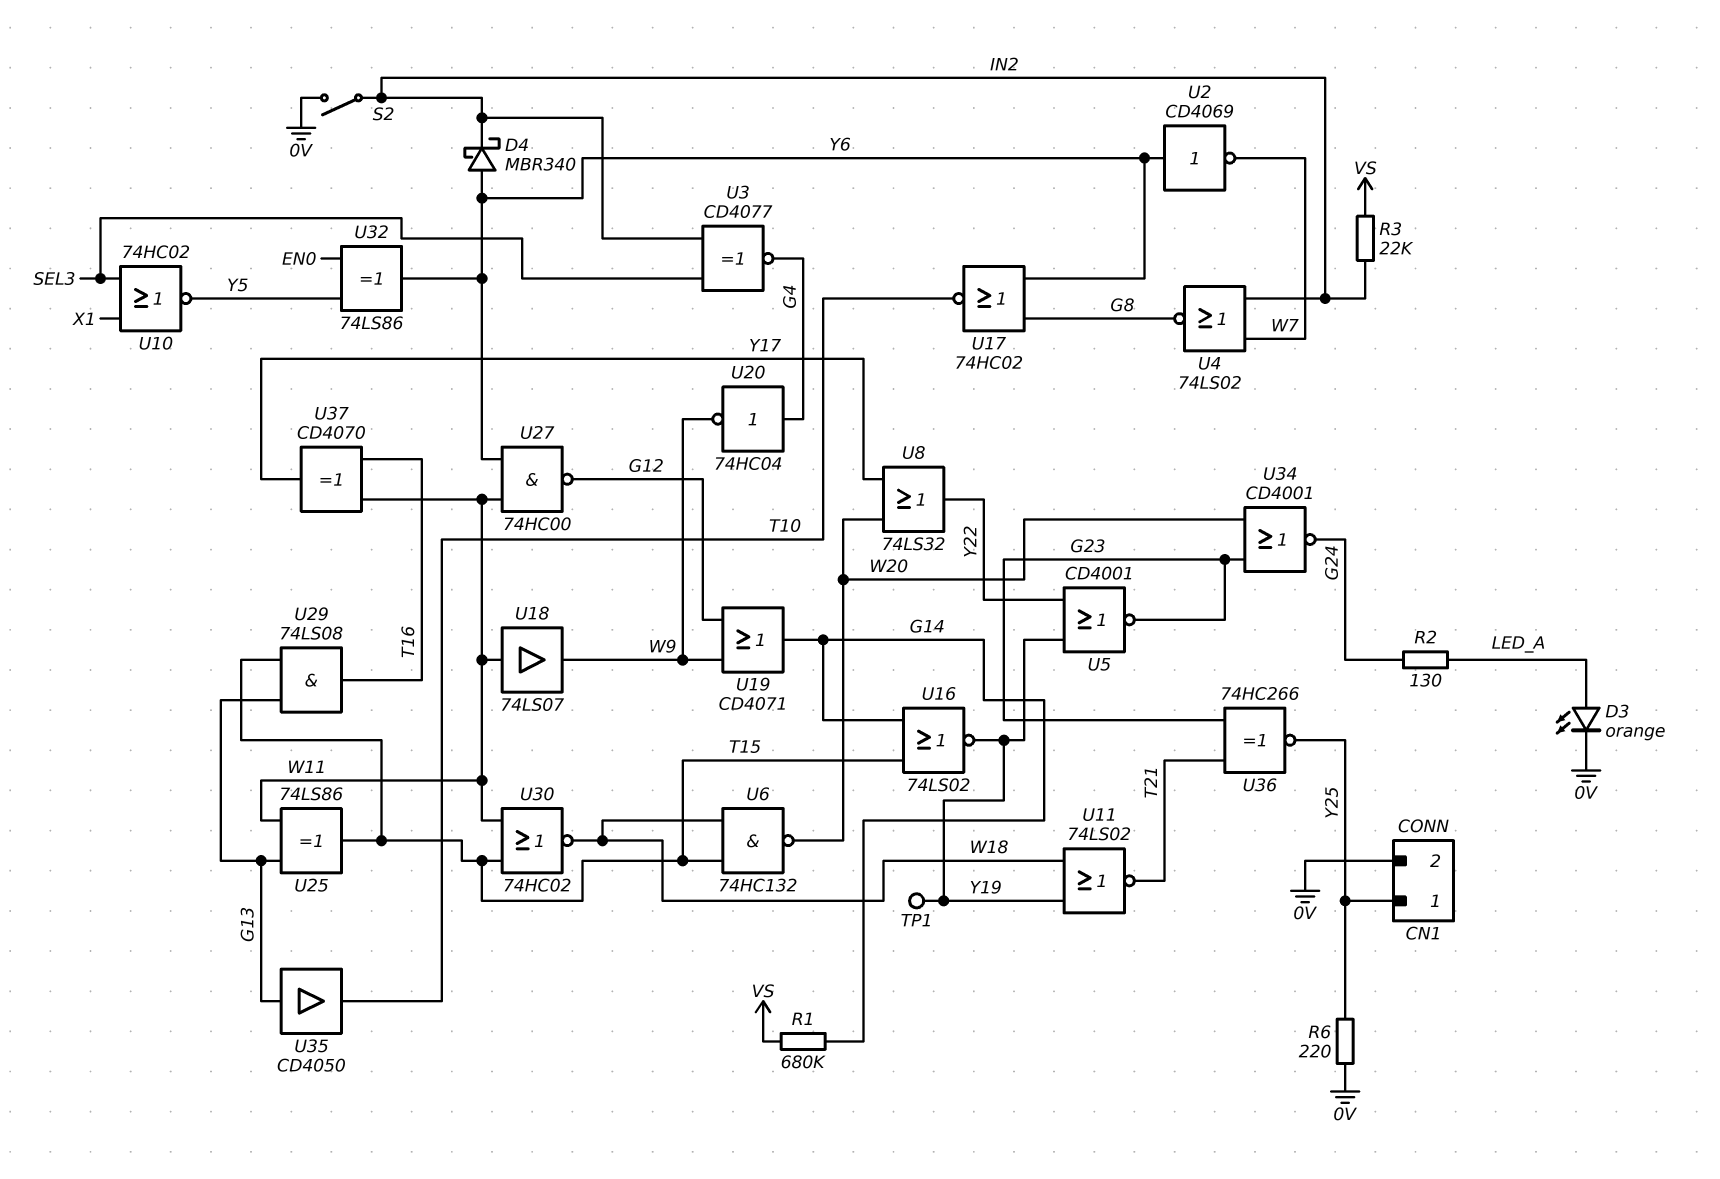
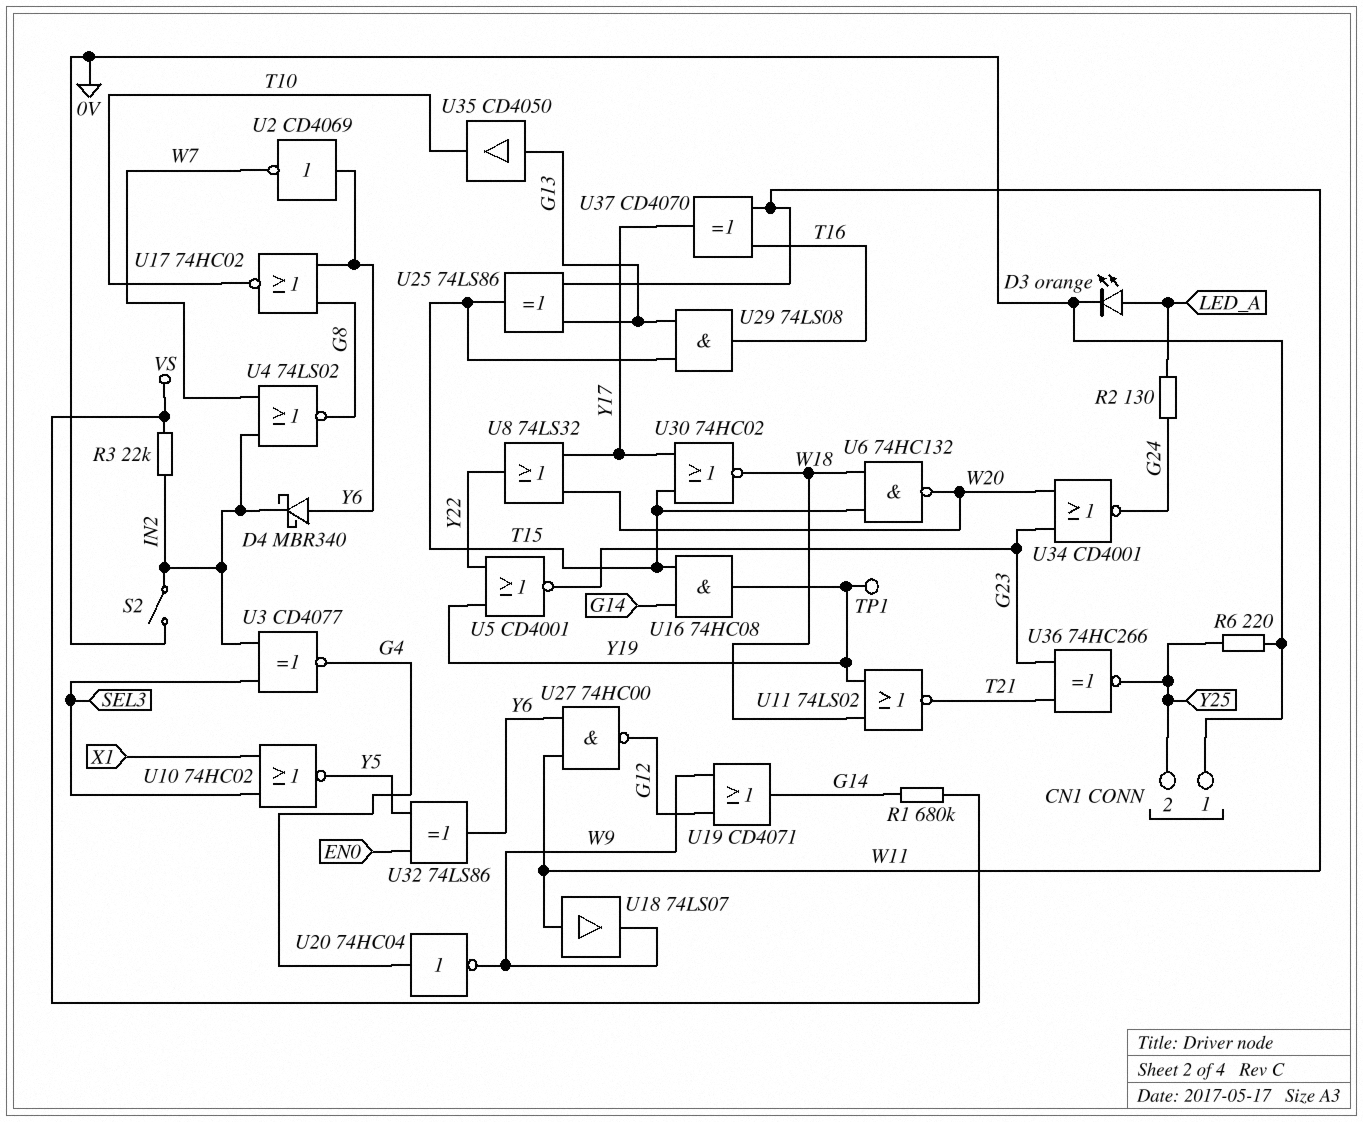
CN1 pin 1: Y25 -> 0V
CN1 pin 2: 0V -> Y25
U16: NOR 74LS02 (in G14, in T15, out Y19) -> AND 74HC08 (in G14, in T15, out Y19)
U30: NOR 74HC02 (in T15, in W11, out W18) -> NOR 74HC02 (in T15, in Y17, out W18)

